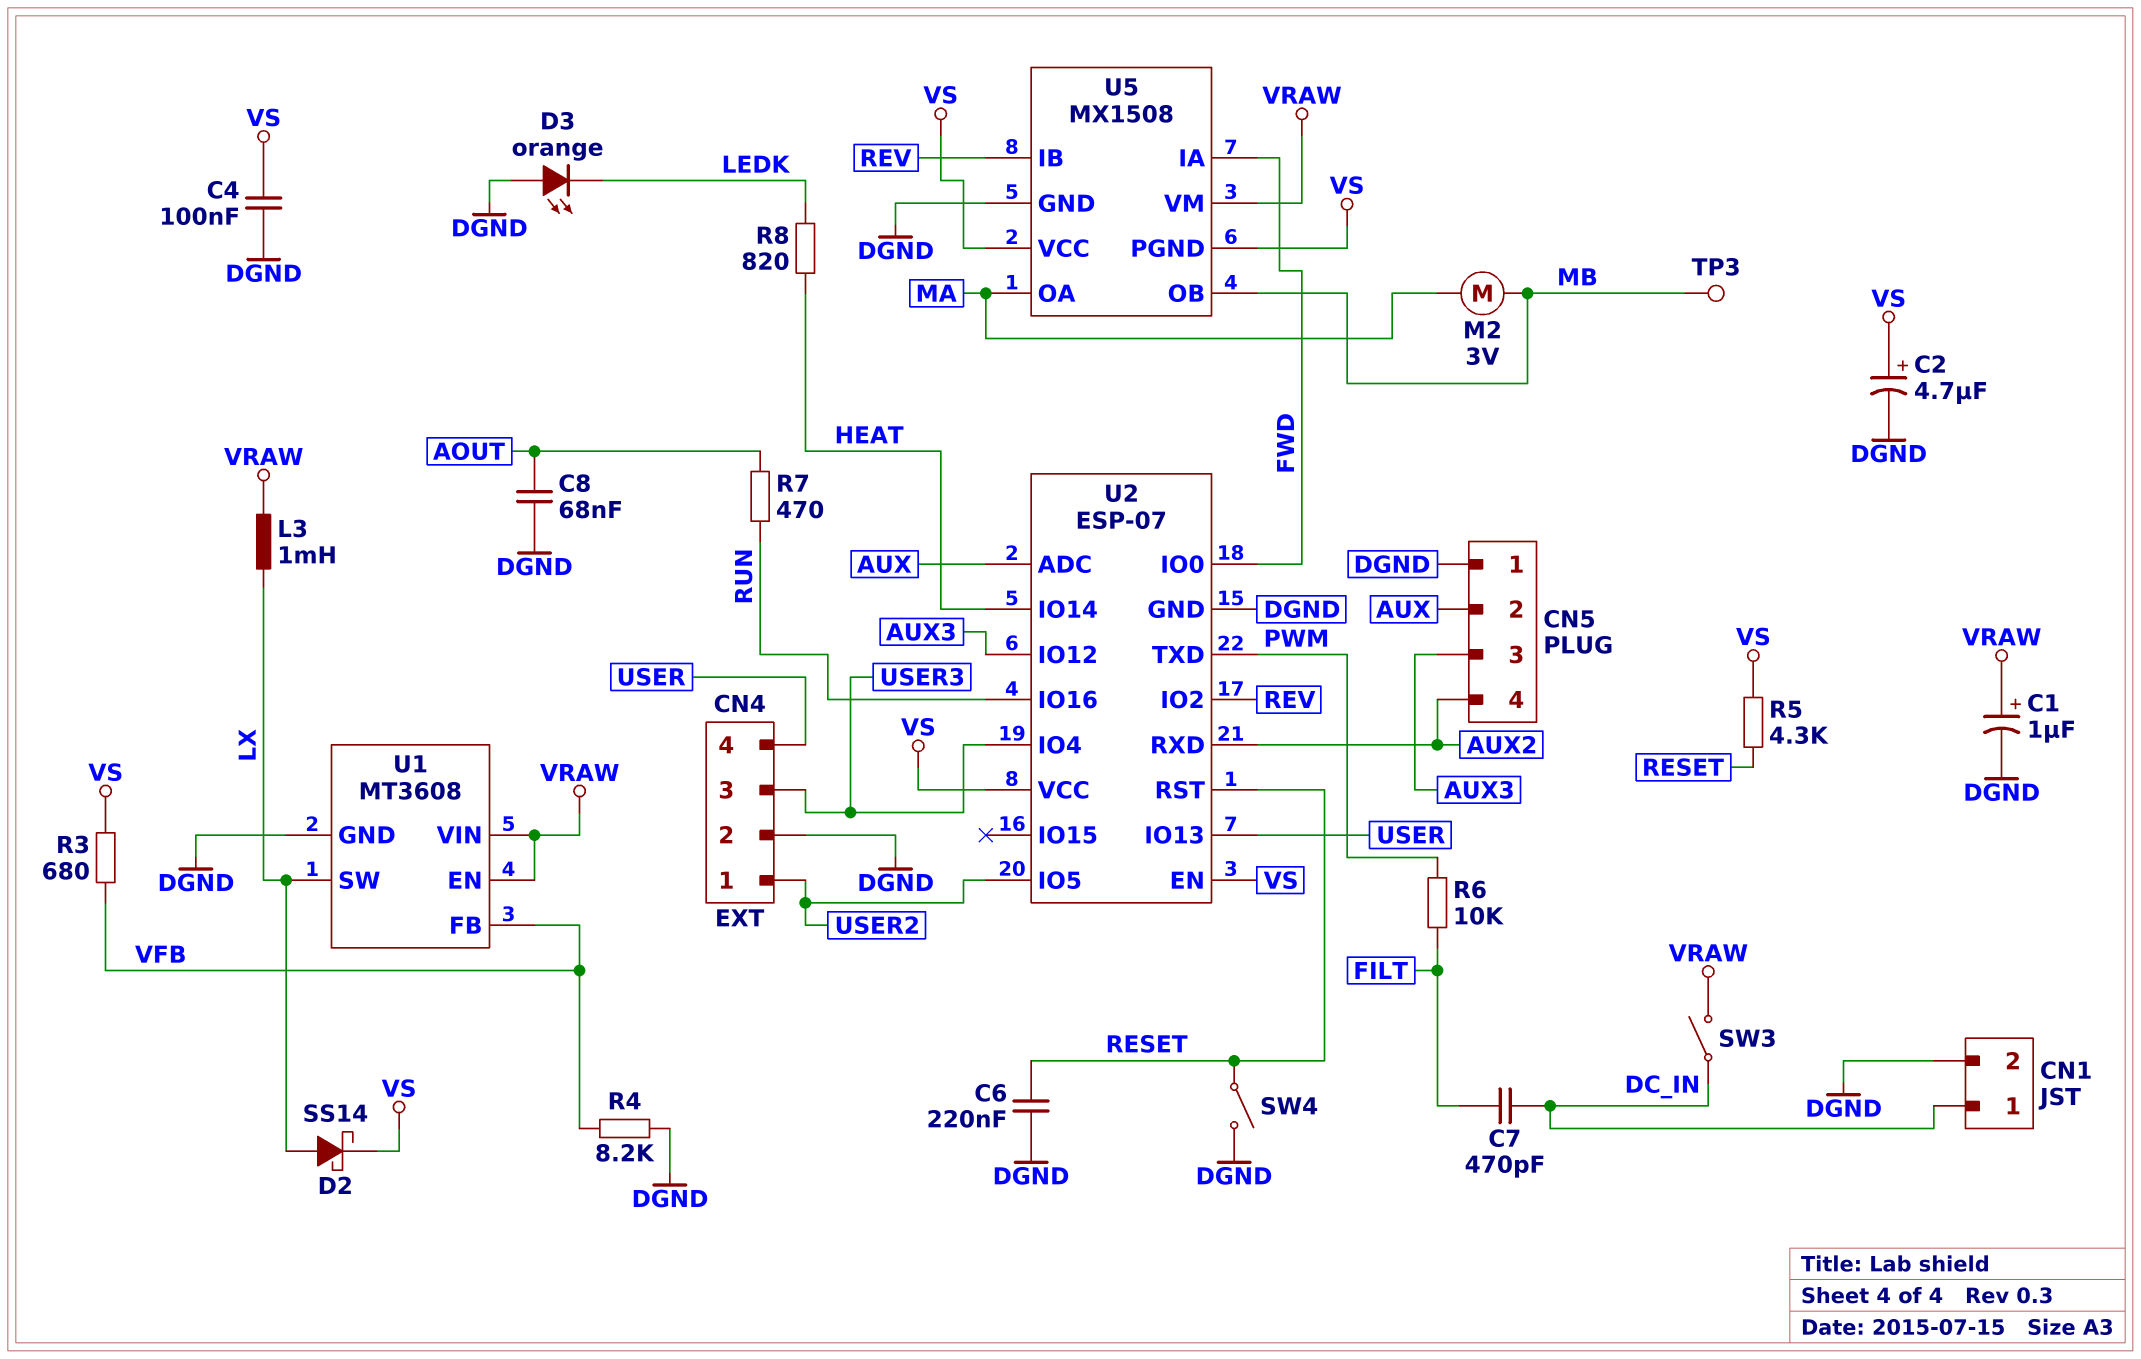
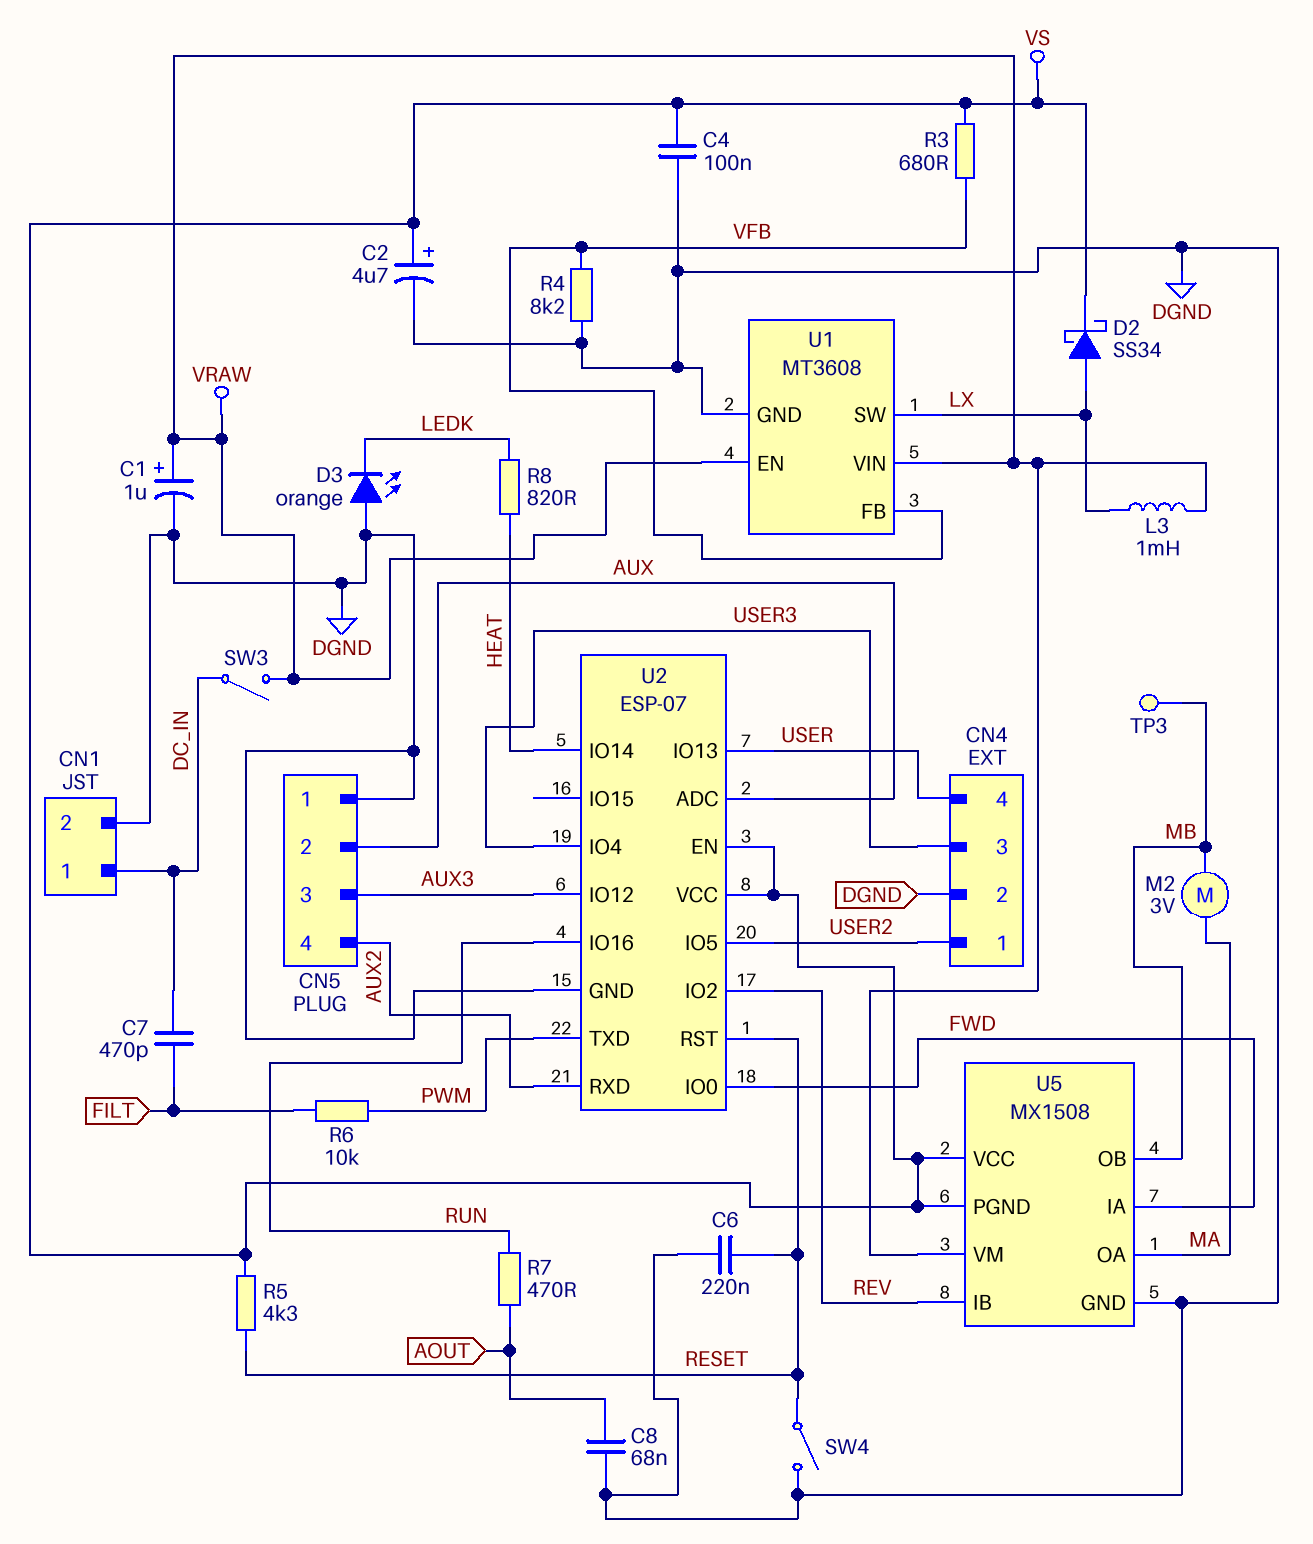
D2: schottky SS14 (A LX, K VS) -> schottky SS34 (A LX, K VS)

